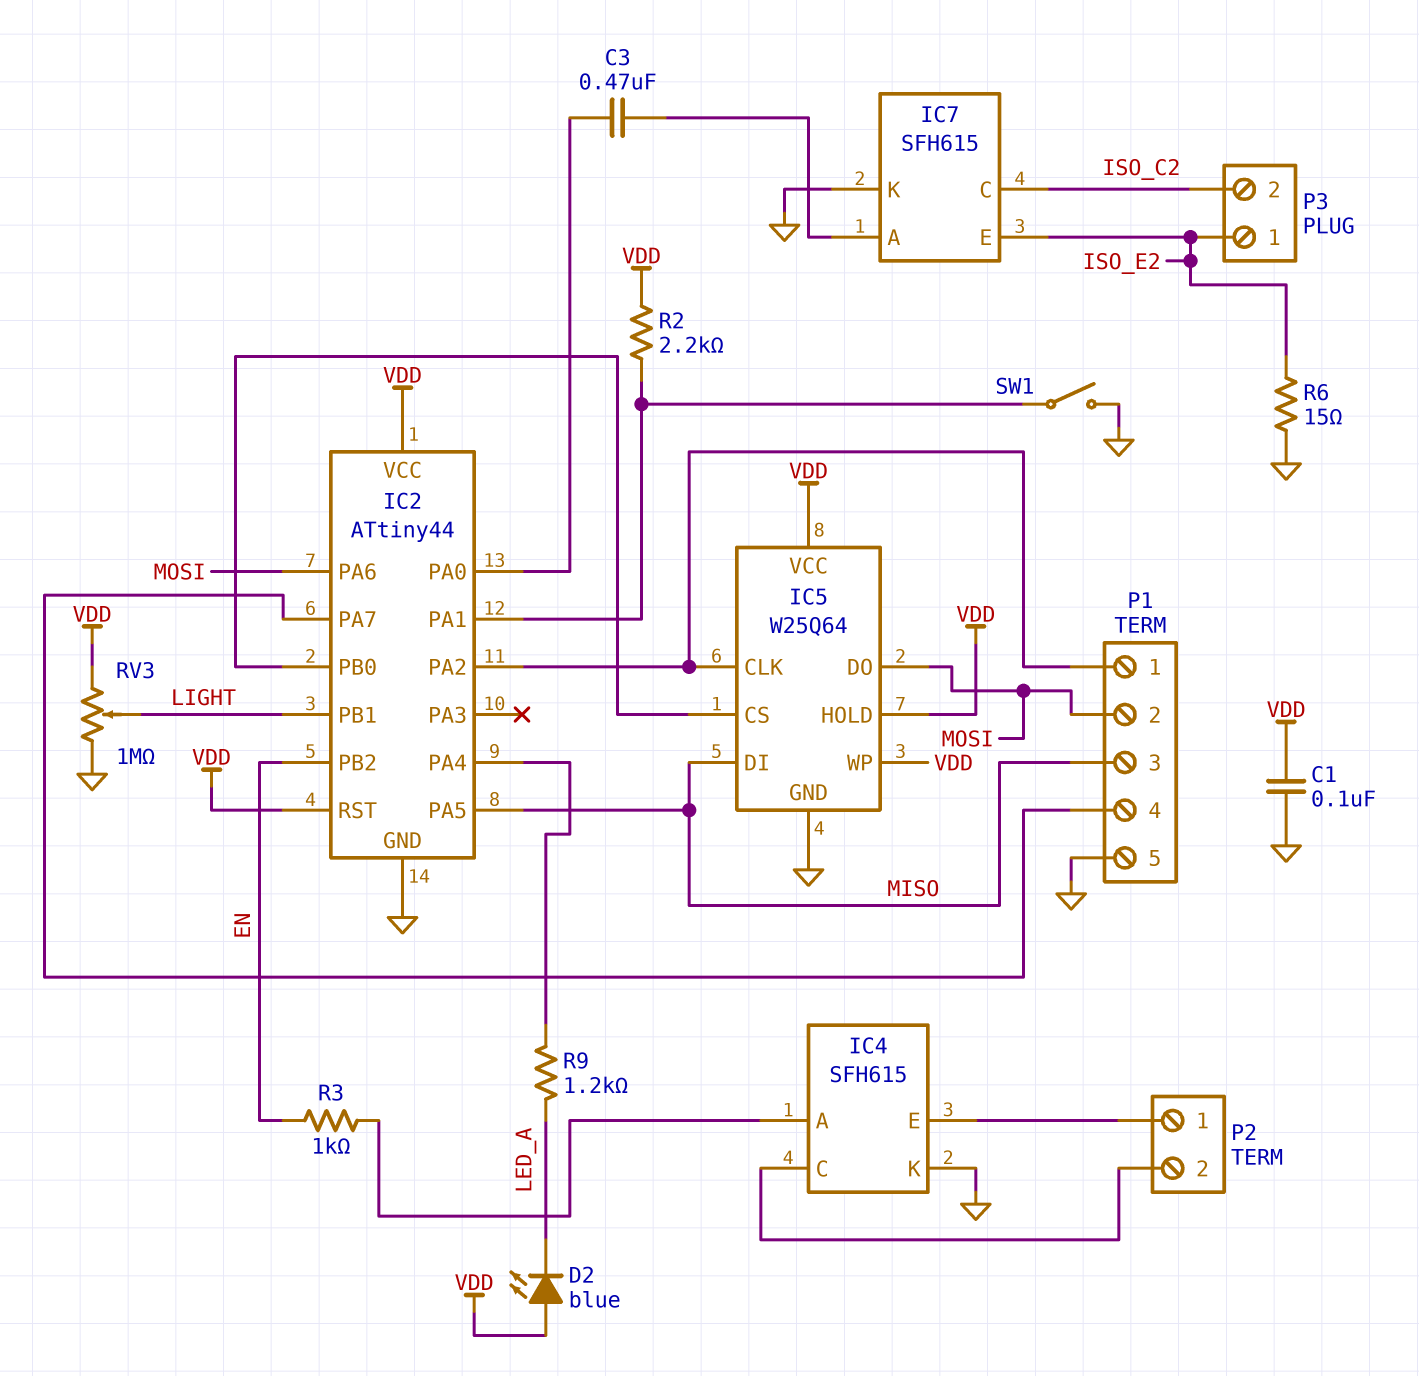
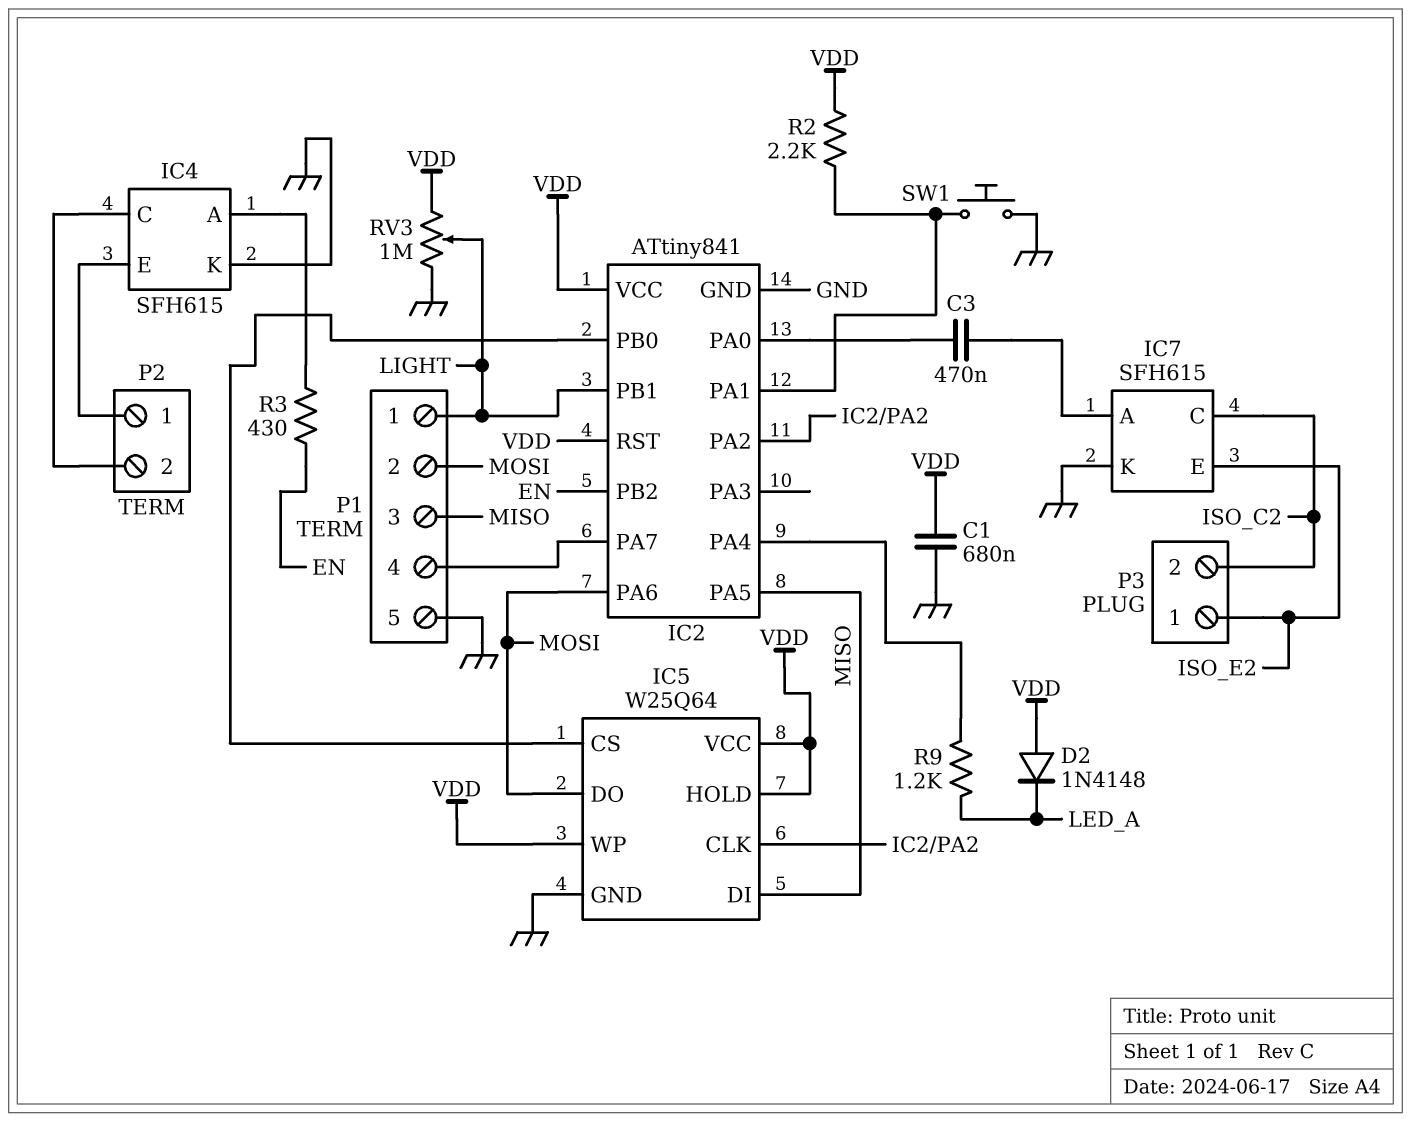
C1: 100nF (GND, VDD) -> 680nF (GND, VDD)
D2: LED blue (A VDD, K LED_A) -> diode 1N4148 (A VDD, K LED_A)
IC2: ATtiny44 -> ATtiny841
P1 pin 1: IC2/PA2 -> LIGHT
R3: 1k (EN, IC4/A) -> 430 (EN, IC4/A)
R6: 15 (GND, ISO_E2) -> none
SW1: switch (GND, IC2/PA1) -> button (GND, IC2/PA1)

